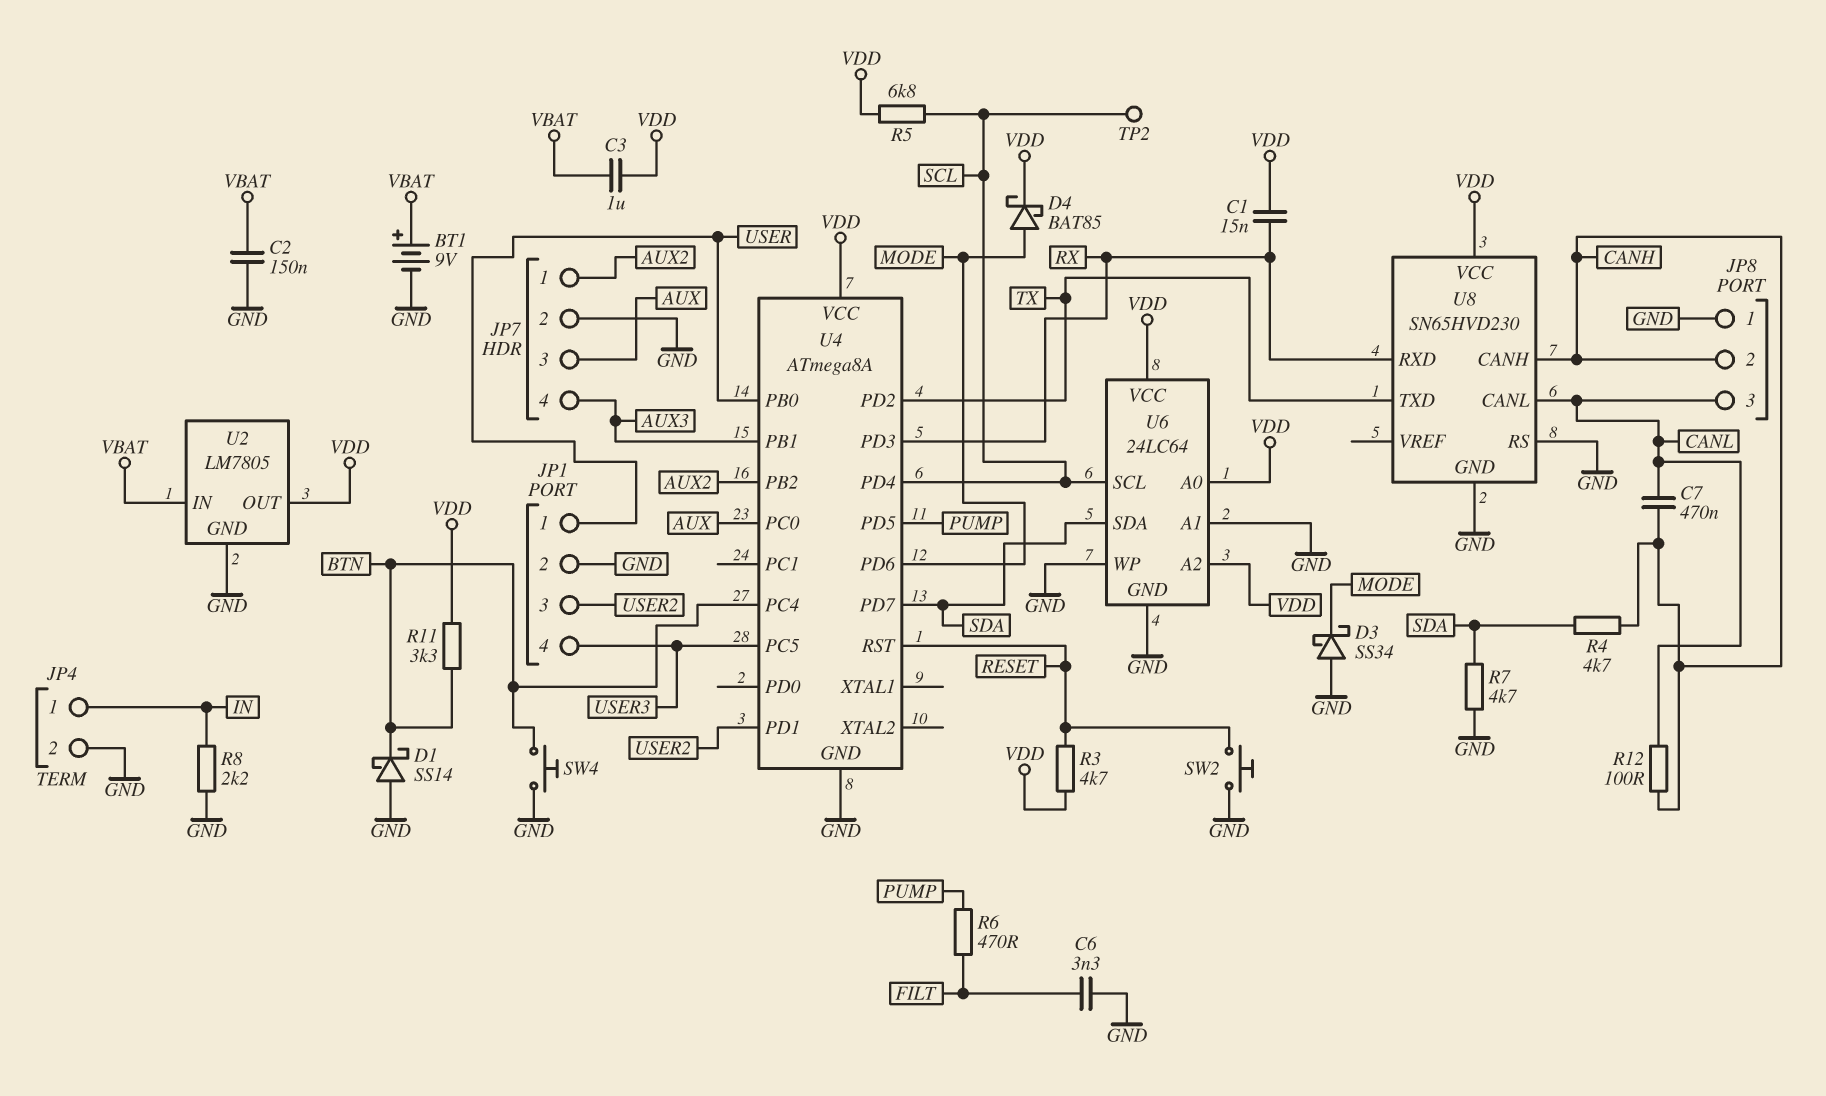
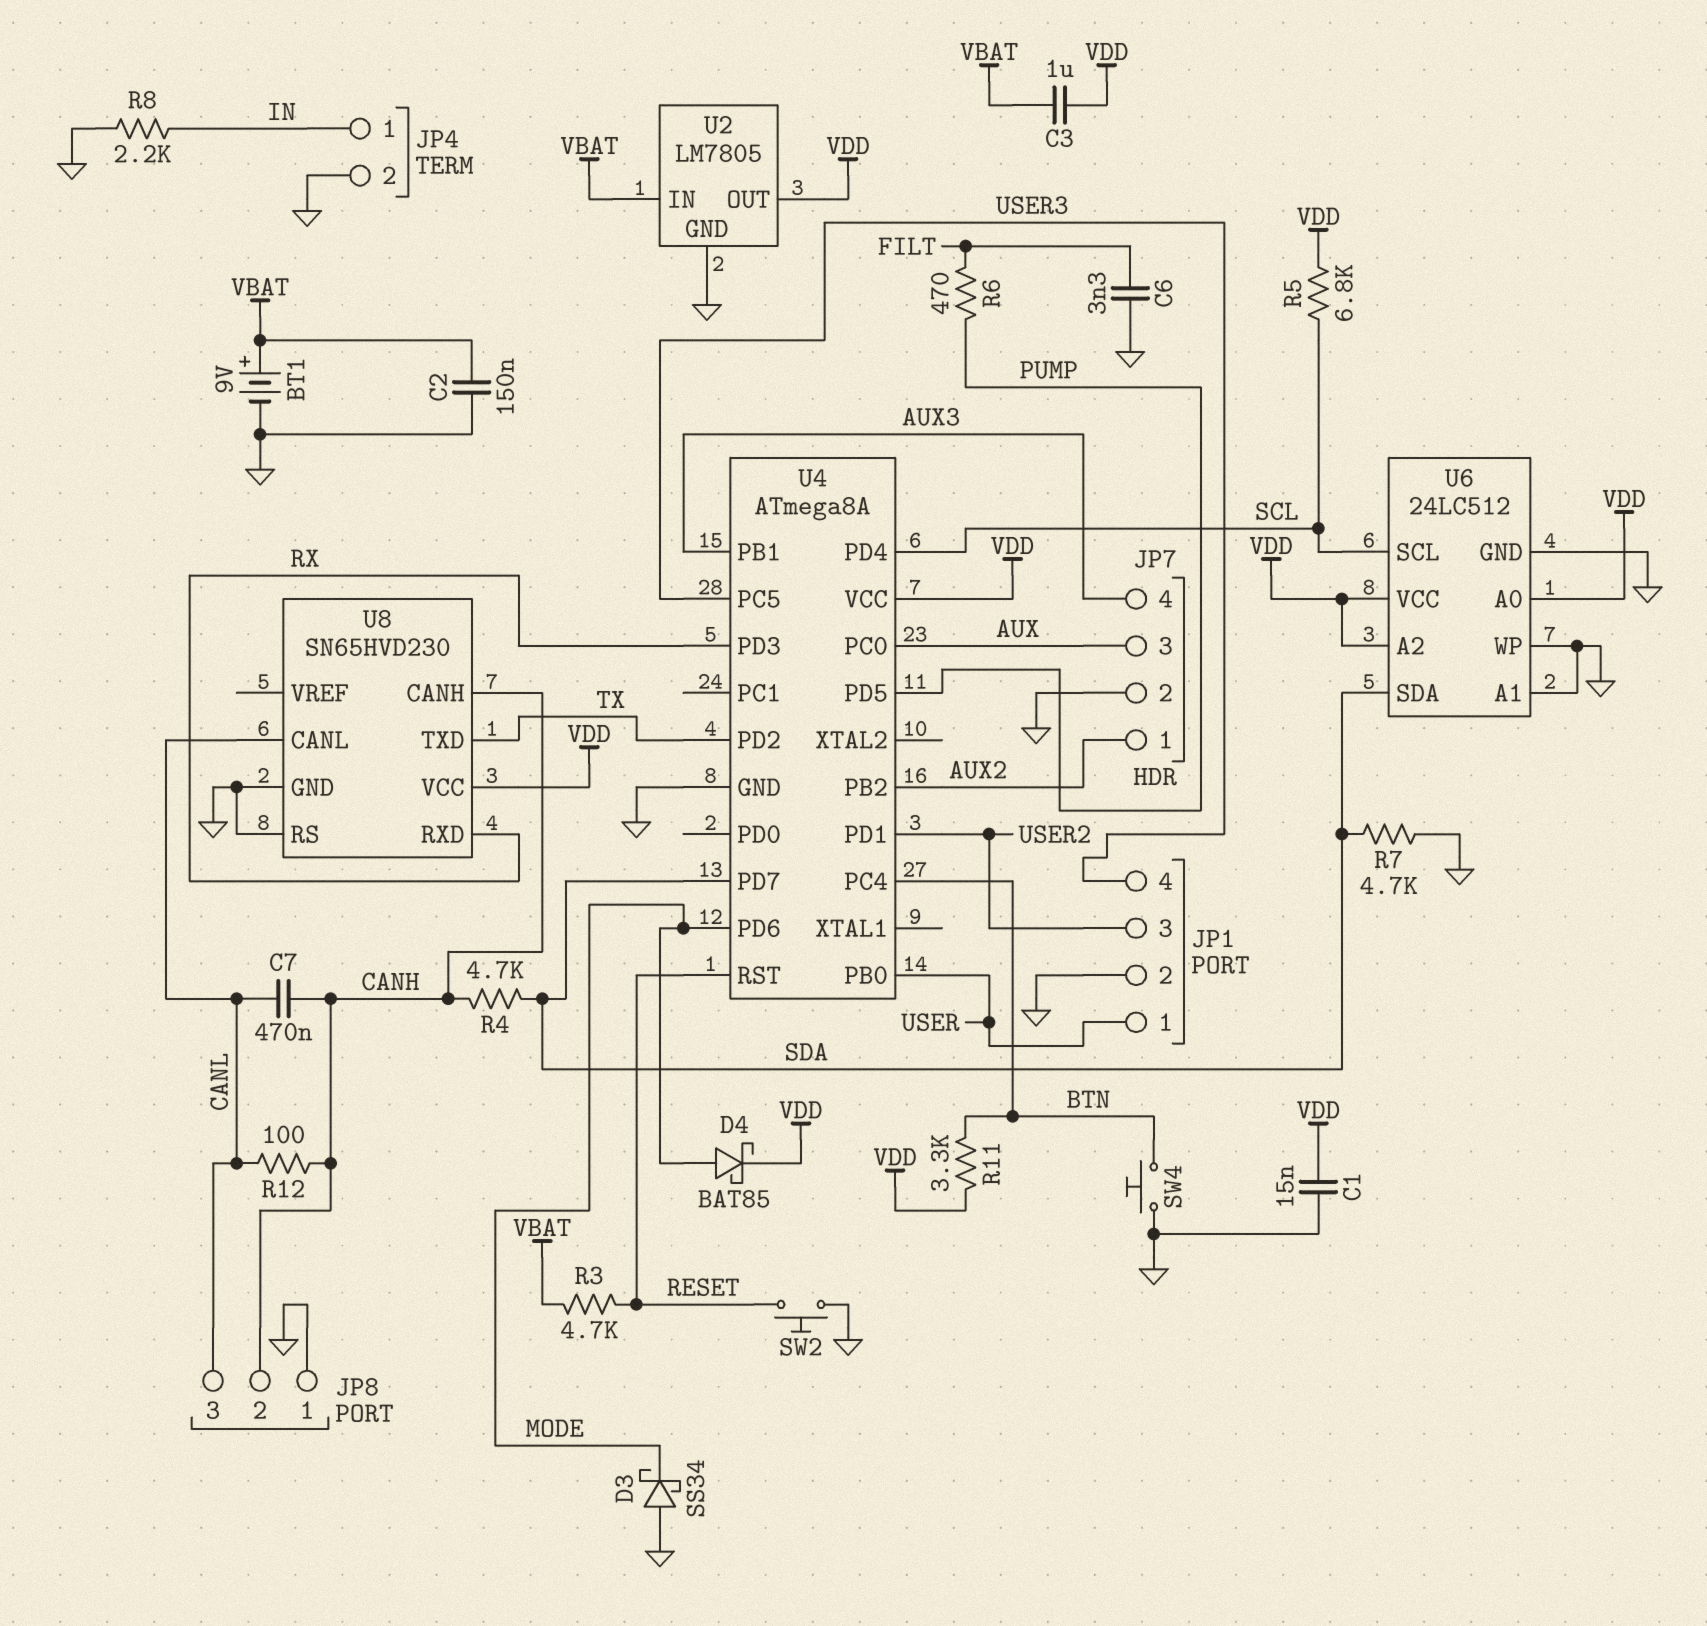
C1: 15nF (RX, VDD) -> 15nF (GND, VDD)
D1: schottky SS14 (A GND, K BTN) -> none
R3: 4.7k (RESET, VDD) -> 4.7k (RESET, VBAT)
TP2: test point (SCL) -> none
U6: 24LC64 -> 24LC512

